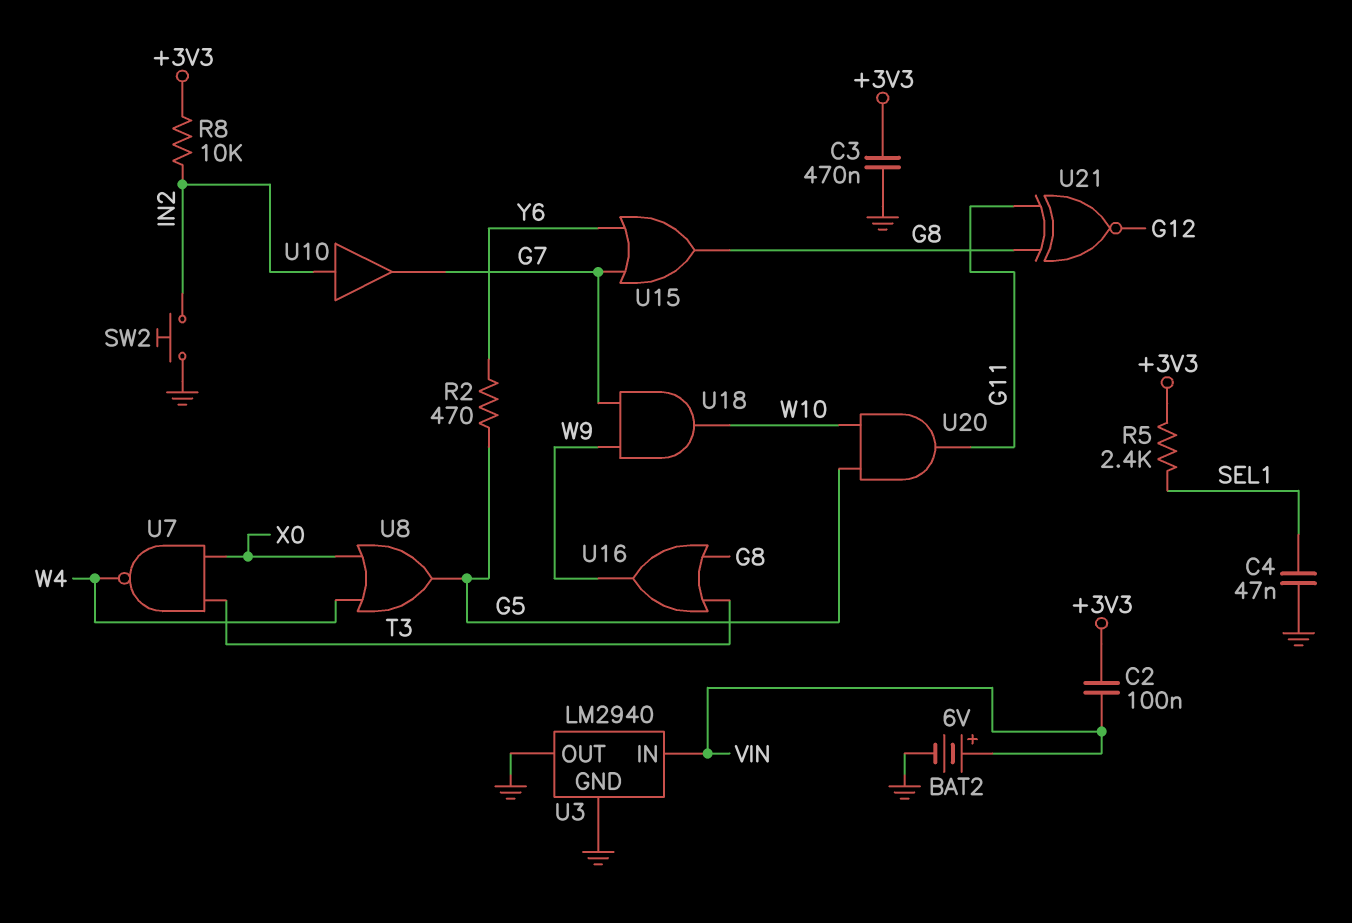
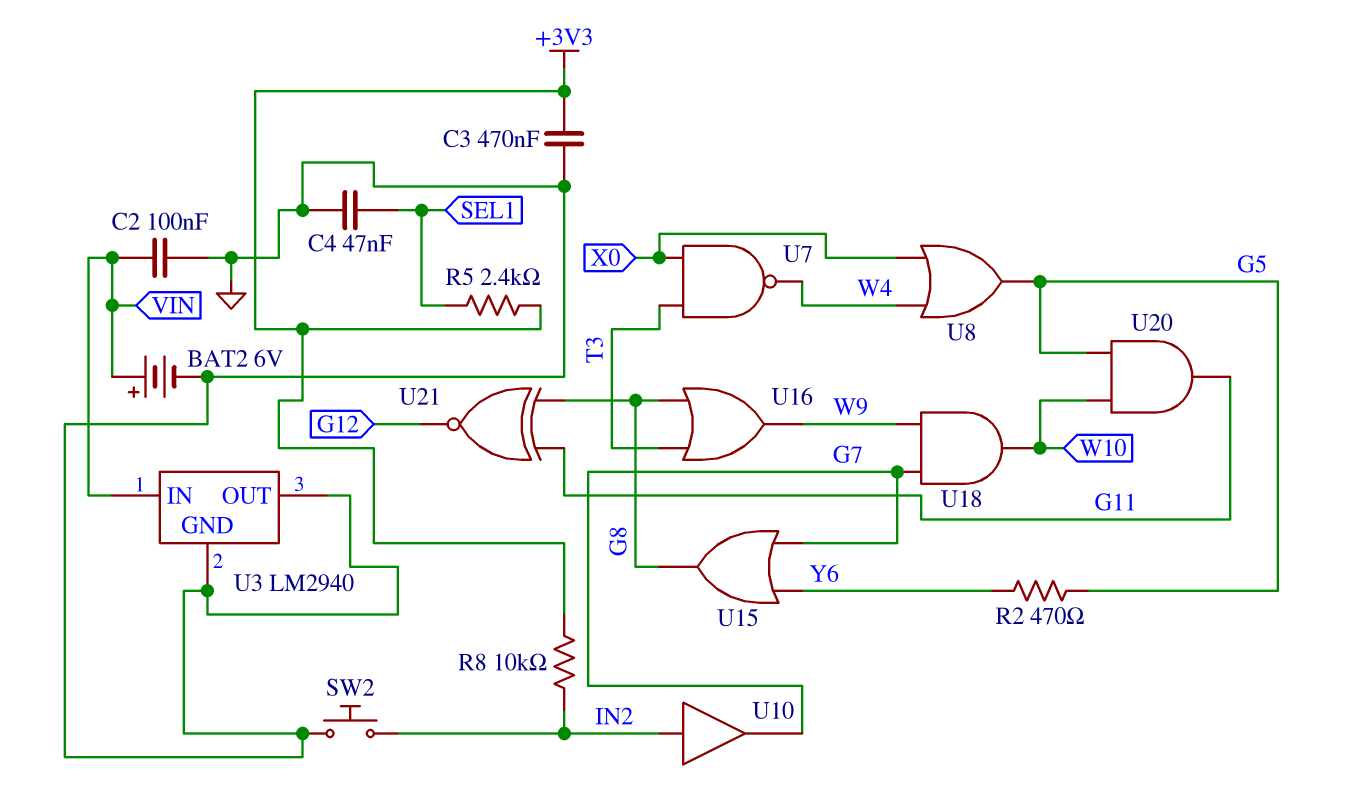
C2: 100nF (+3V3, VIN) -> 100nF (GND, VIN)

